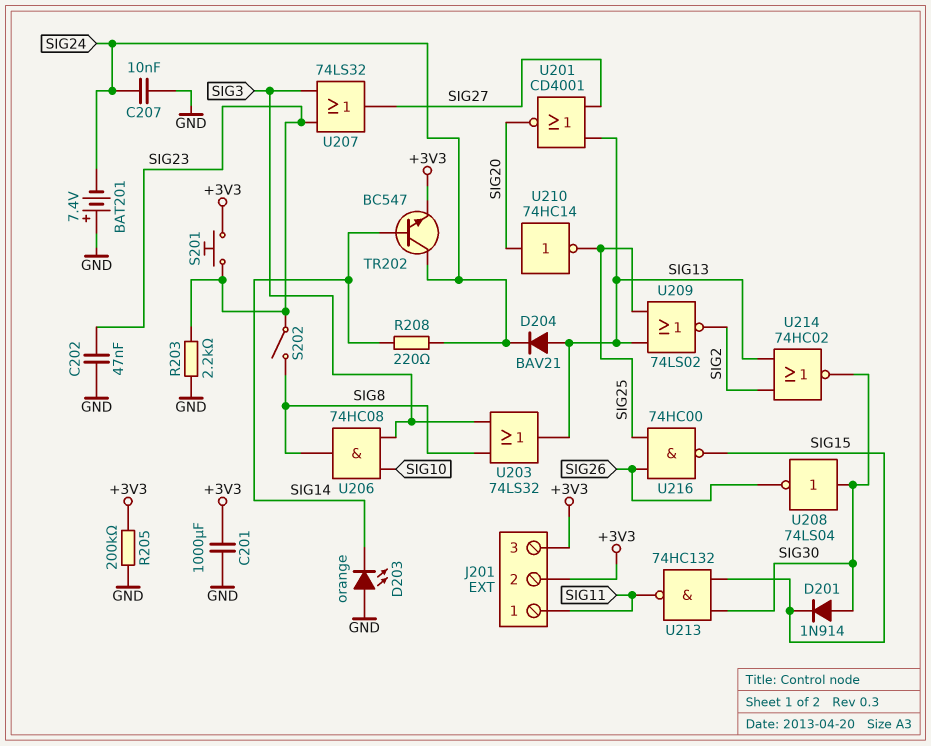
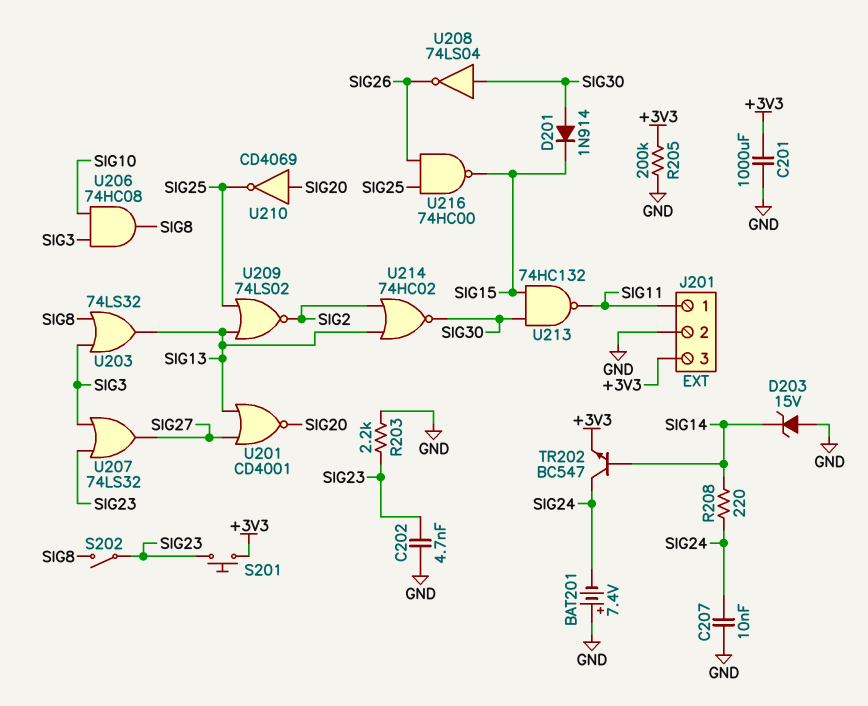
C202: 47nF (GND, SIG23) -> 4.7nF (GND, SIG23)
D203: LED orange (A GND, K SIG14) -> zener 15V (A GND, K SIG14)
D204: diode BAV21 (A SIG13, K SIG24) -> none
J201 pin 2: +3V3 -> GND
U210: NOT 74HC14 (in SIG20, out SIG25) -> NOT CD4069 (in SIG20, out SIG25)

